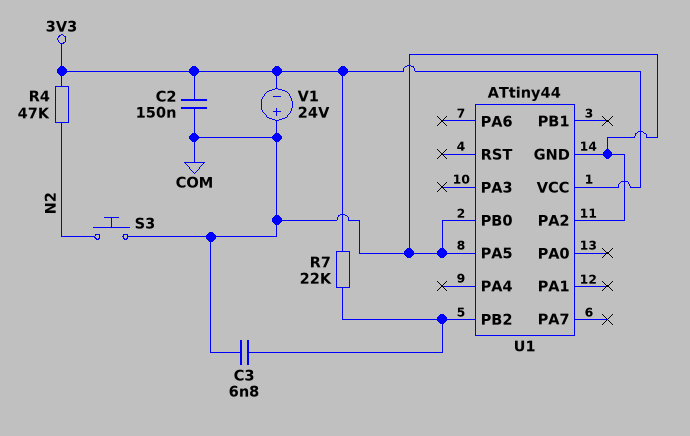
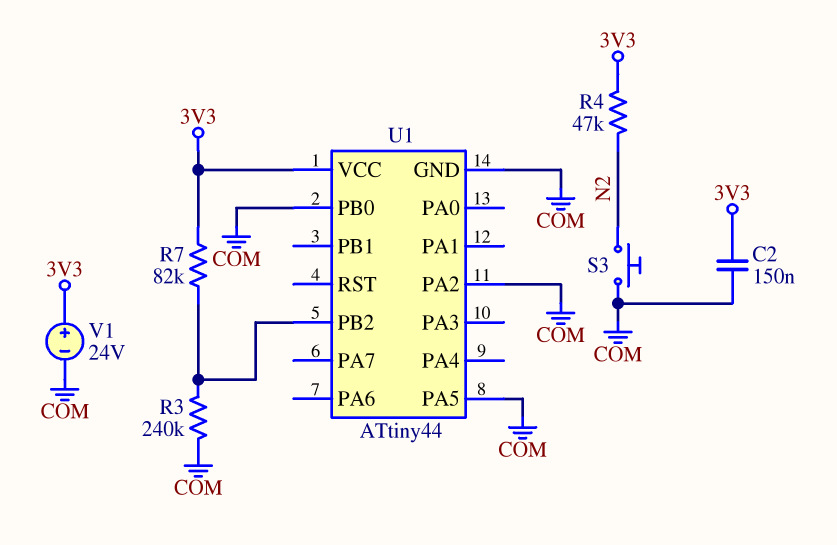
C3: 6.8nF (COM, U1/PB2) -> none
R3: none -> 240k (COM, U1/PB2)
R7: 22k (3V3, U1/PB2) -> 82k (3V3, U1/PB2)
V1: 24V (plus COM, minus 3V3) -> 24V (plus 3V3, minus COM)

